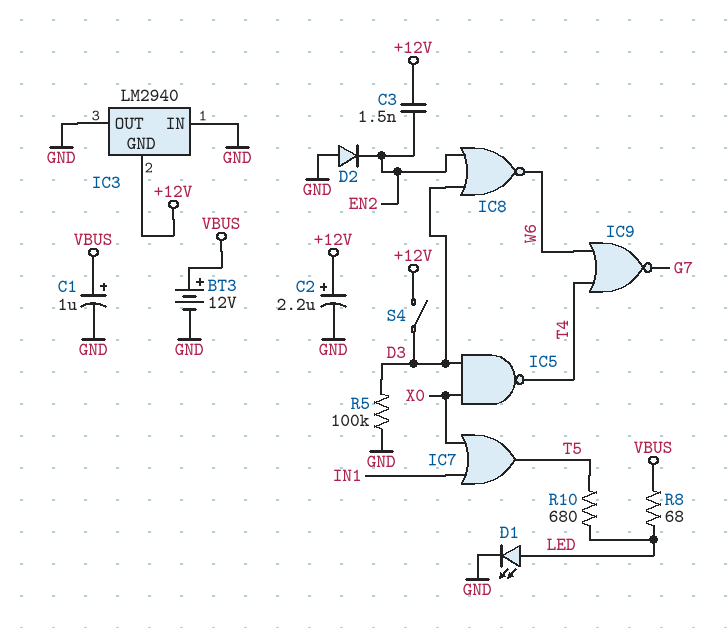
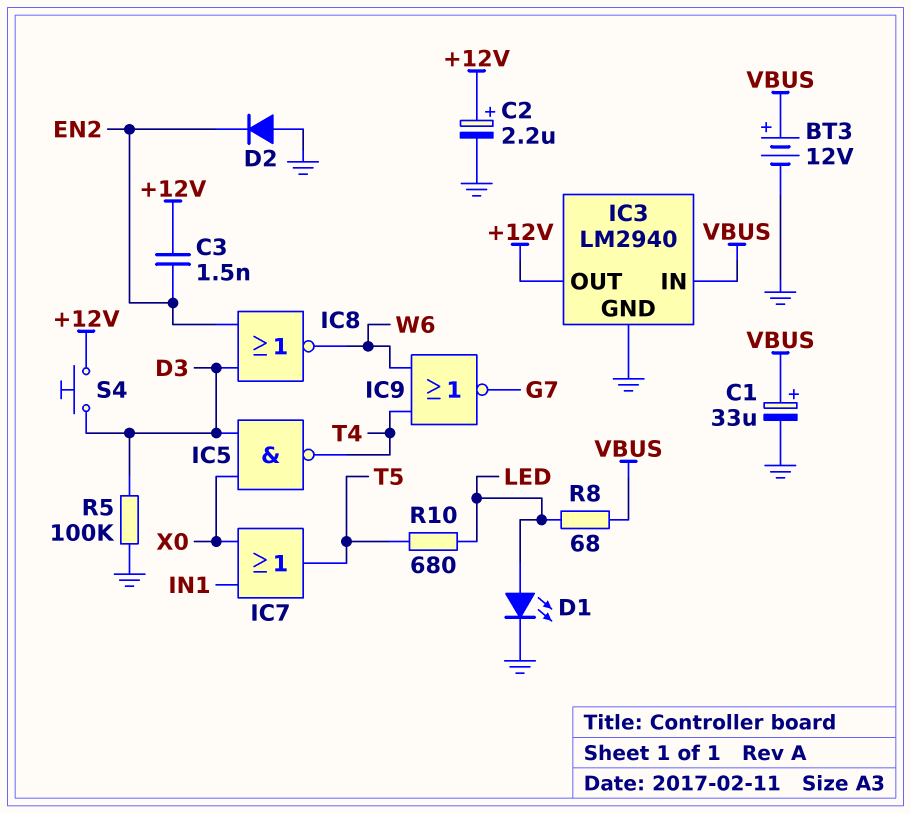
C1: 1uF (plus VBUS, minus GND) -> 33uF (plus VBUS, minus GND)
IC3 pin GND: +12V -> GND
IC3 pin IN: GND -> VBUS
IC3 pin OUT: GND -> +12V
S4: switch (+12V, D3) -> button (+12V, D3)

